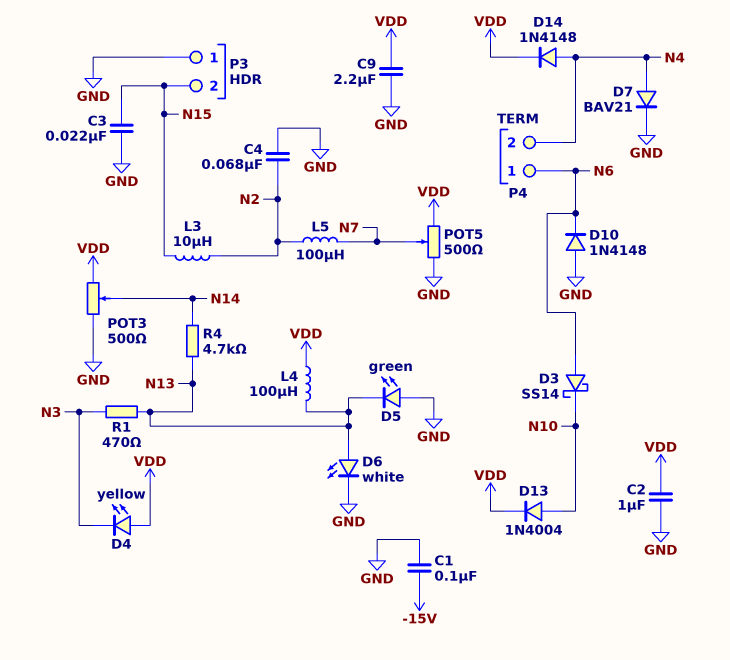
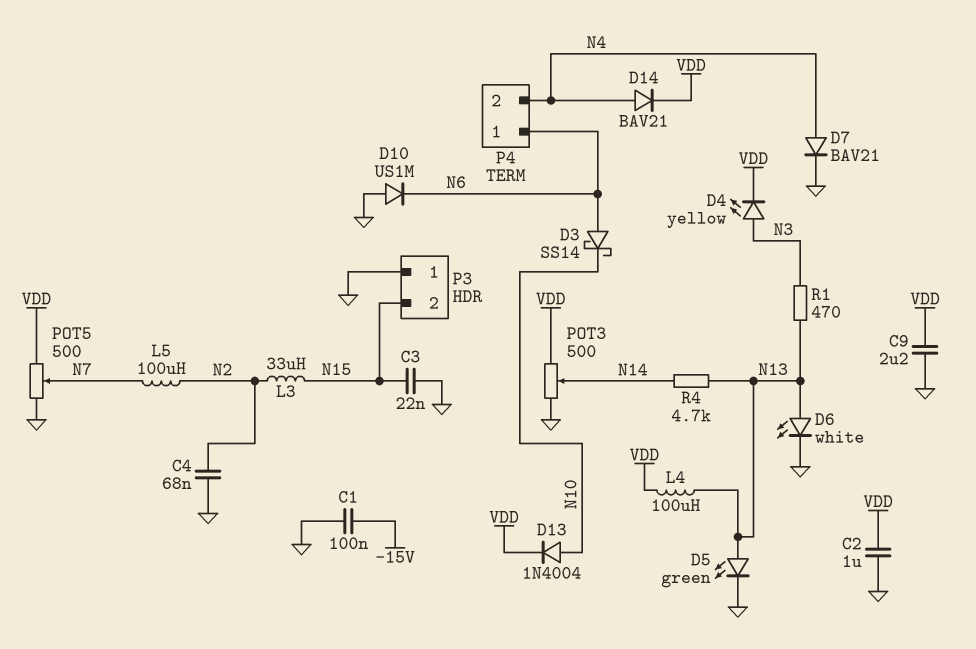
D4: LED yellow (A VDD, K N3) -> LED yellow (A N3, K VDD)
D5: LED green (A GND, K N13) -> LED green (A N13, K GND)
D10: diode 1N4148 (A GND, K N6) -> diode US1M (A GND, K N6)
D14: diode 1N4148 (A N4, K VDD) -> diode BAV21 (A N4, K VDD)
L3: 10uH (N2, N15) -> 33uH (N2, N15)

